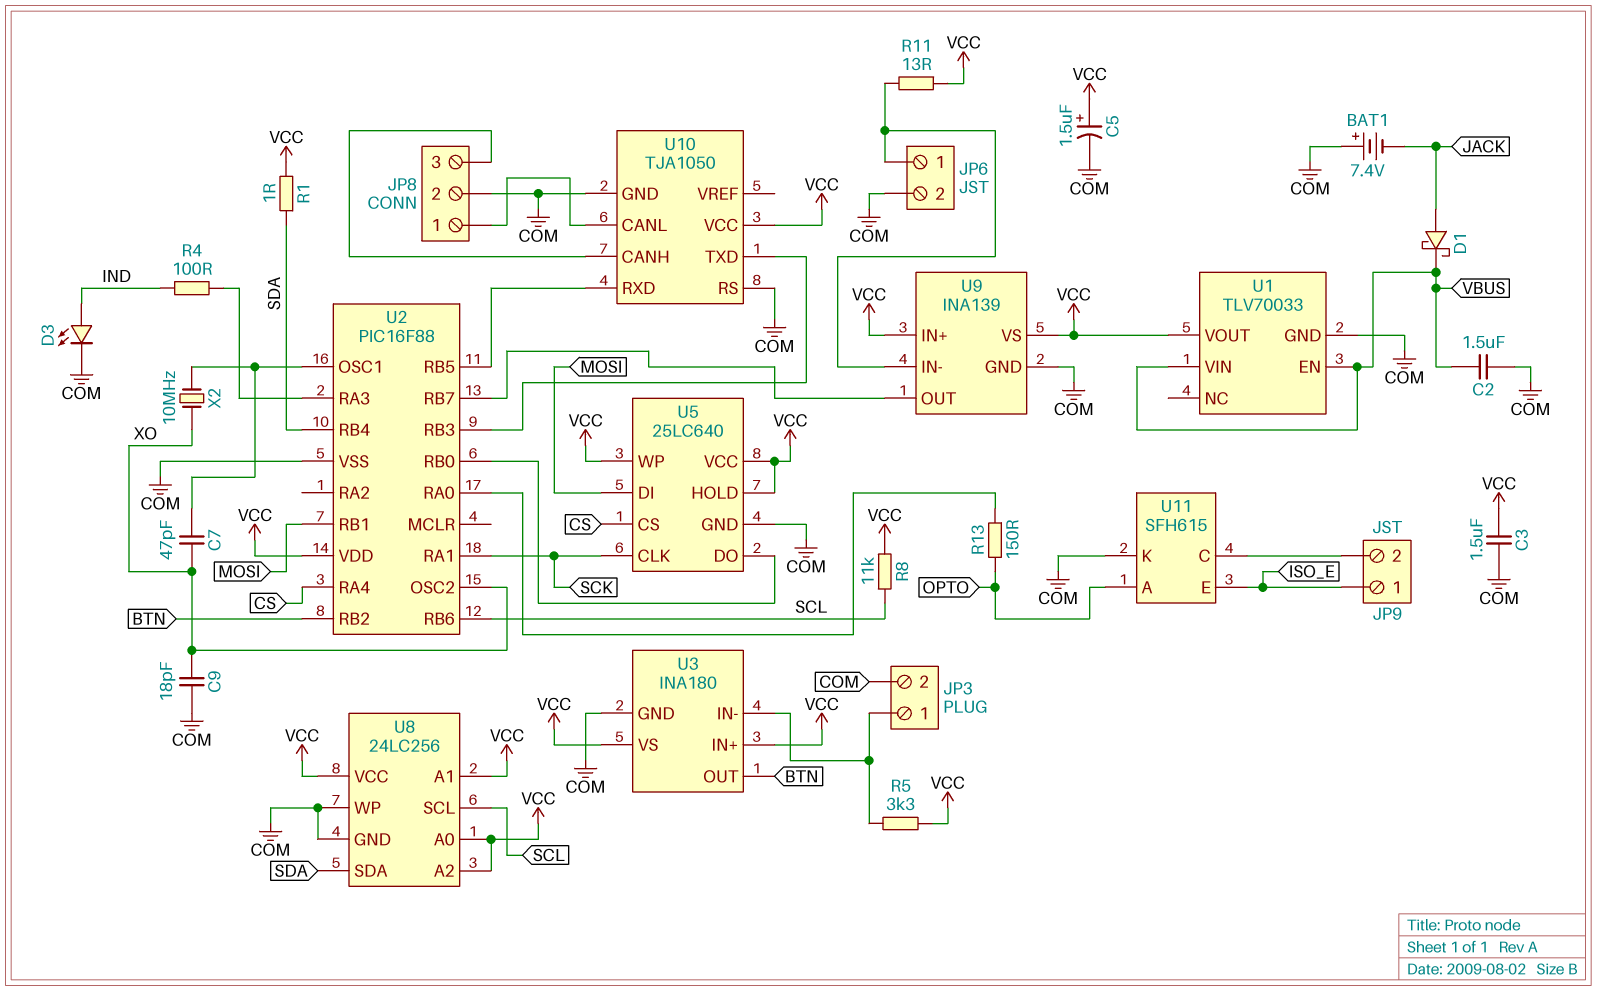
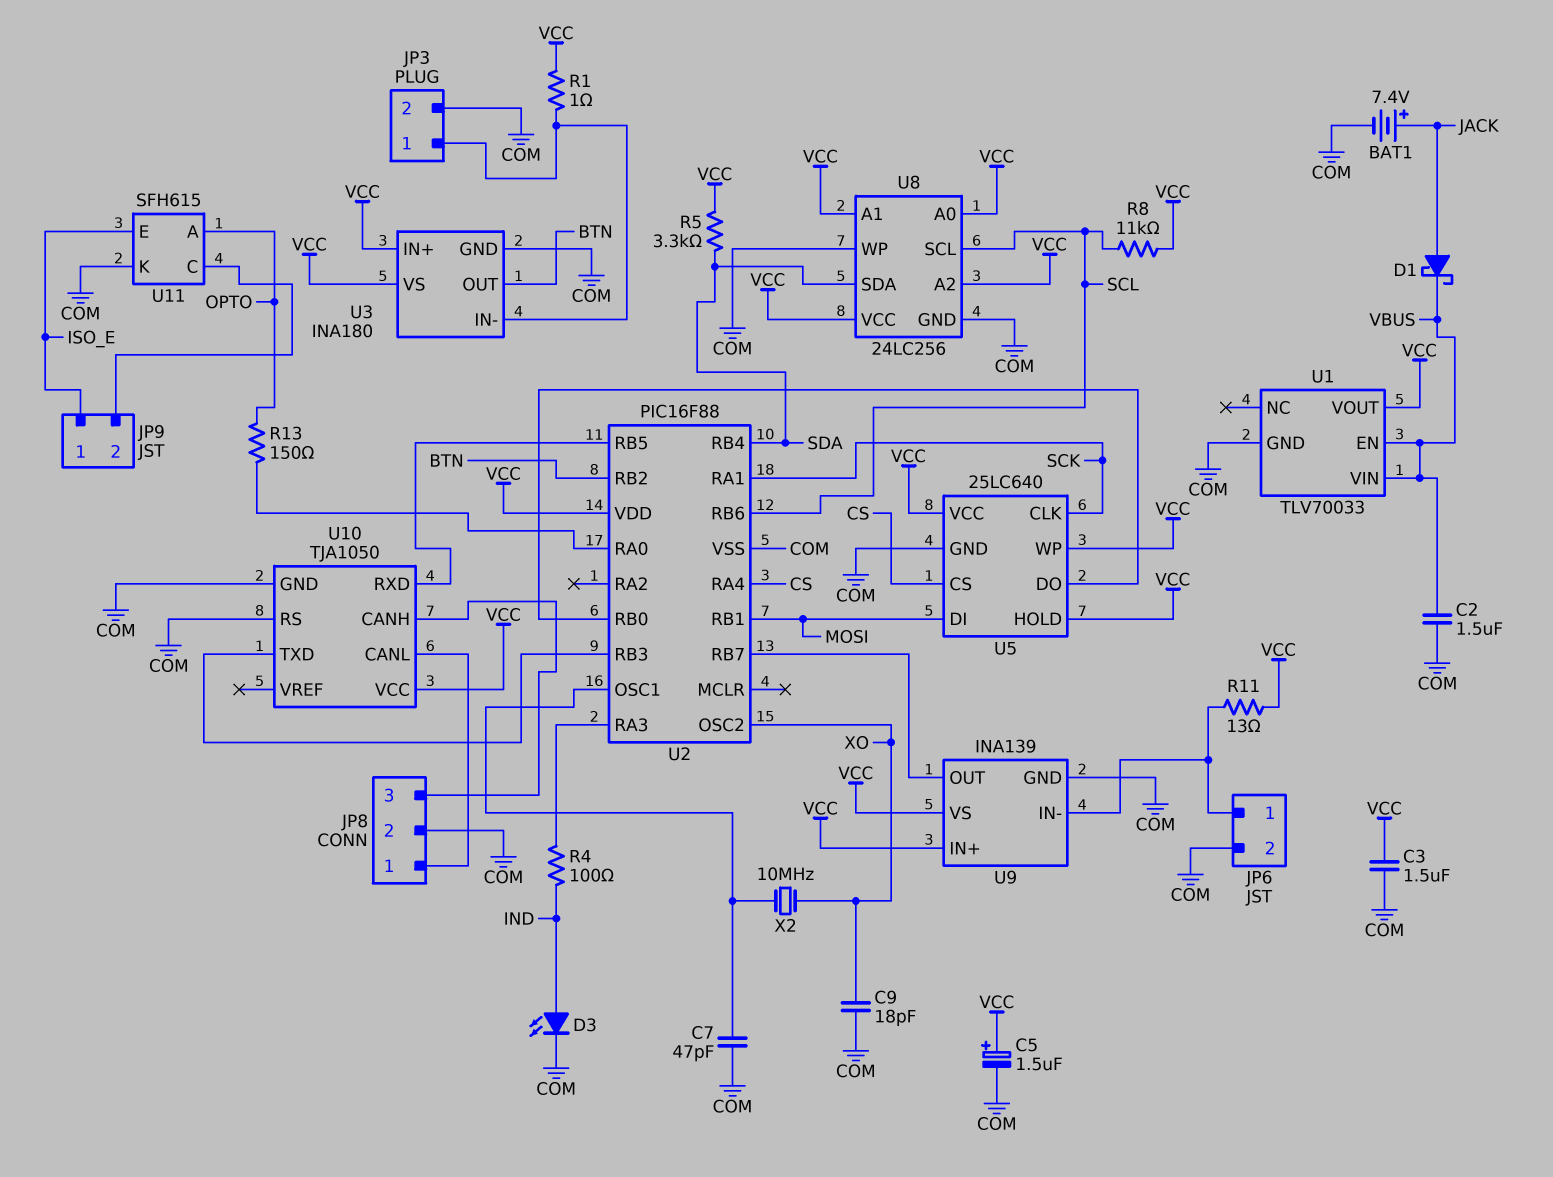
BAT1: 7.4V (plus COM, minus JACK) -> 7.4V (plus JACK, minus COM)
C7: 47pF (U2/OSC1, XO) -> 47pF (COM, U2/OSC1)
R1: 1 (SDA, VCC) -> 1 (JP3/1, VCC)
R5: 3.3k (JP3/1, VCC) -> 3.3k (SDA, VCC)

